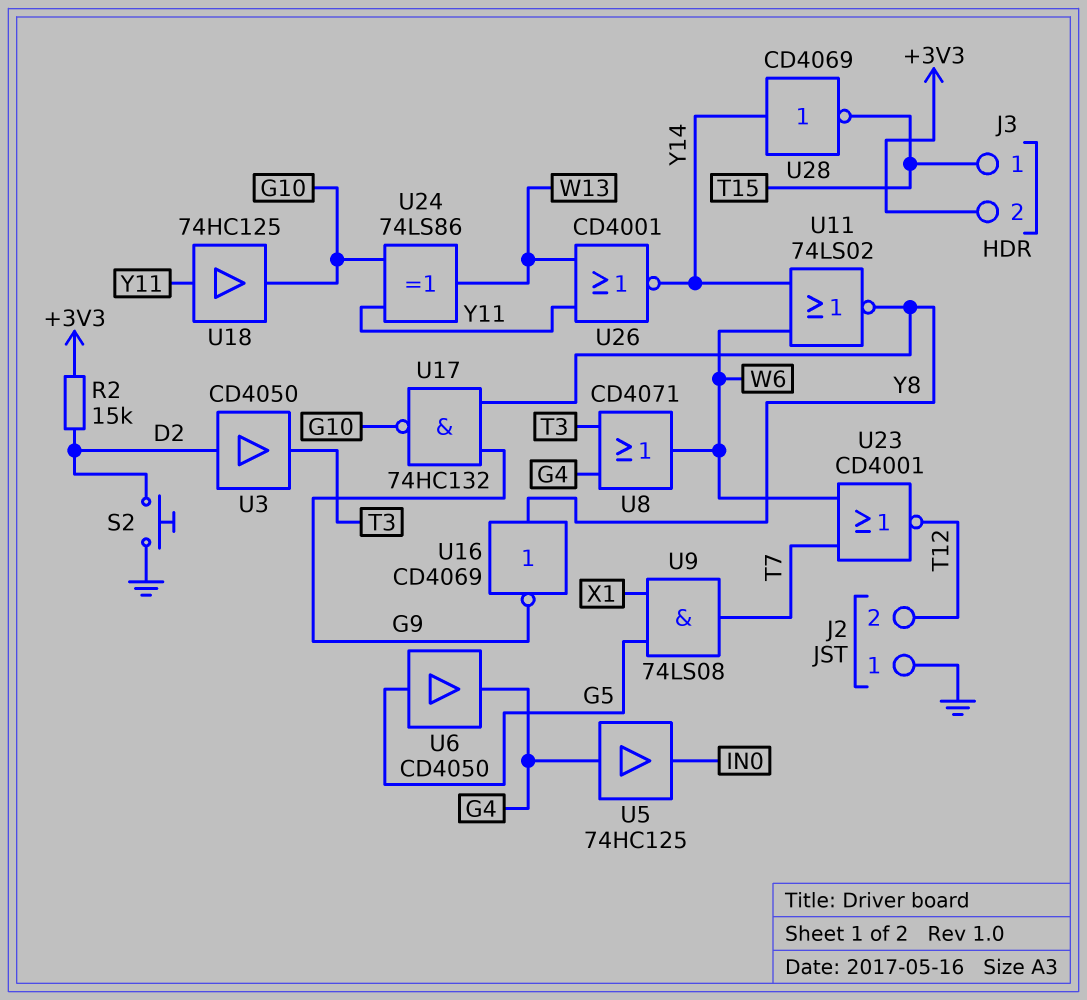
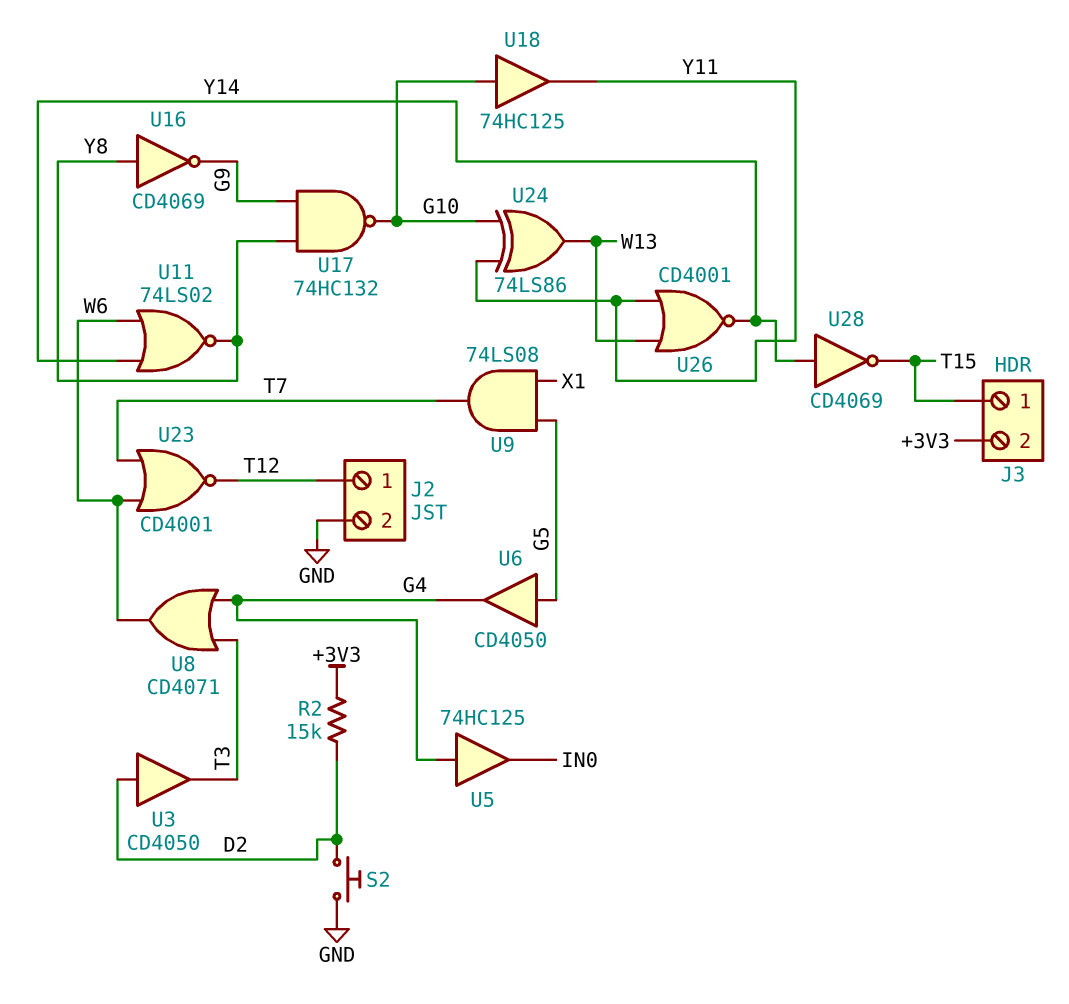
J2 pin 1: GND -> T12
J2 pin 2: T12 -> GND
U18: buffer 74HC125 (in Y11, out G10) -> buffer 74HC125 (in G10, out Y11)

